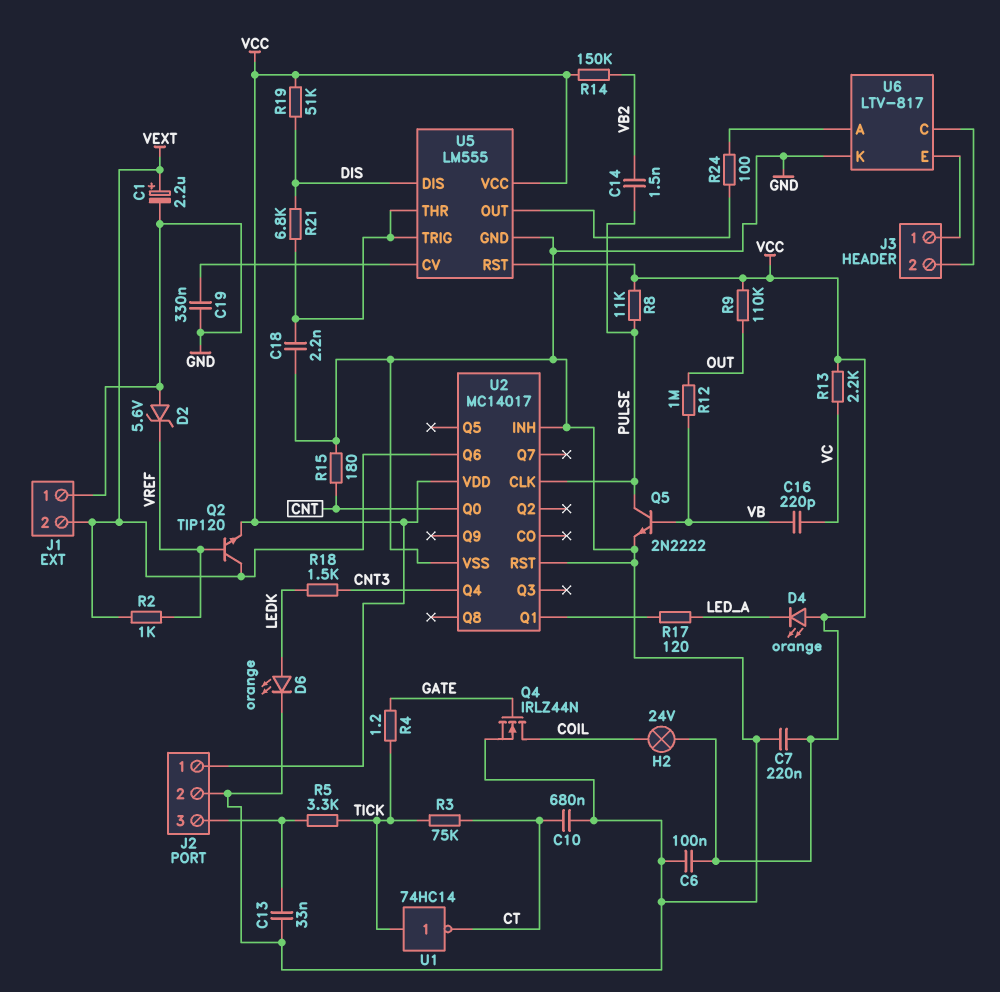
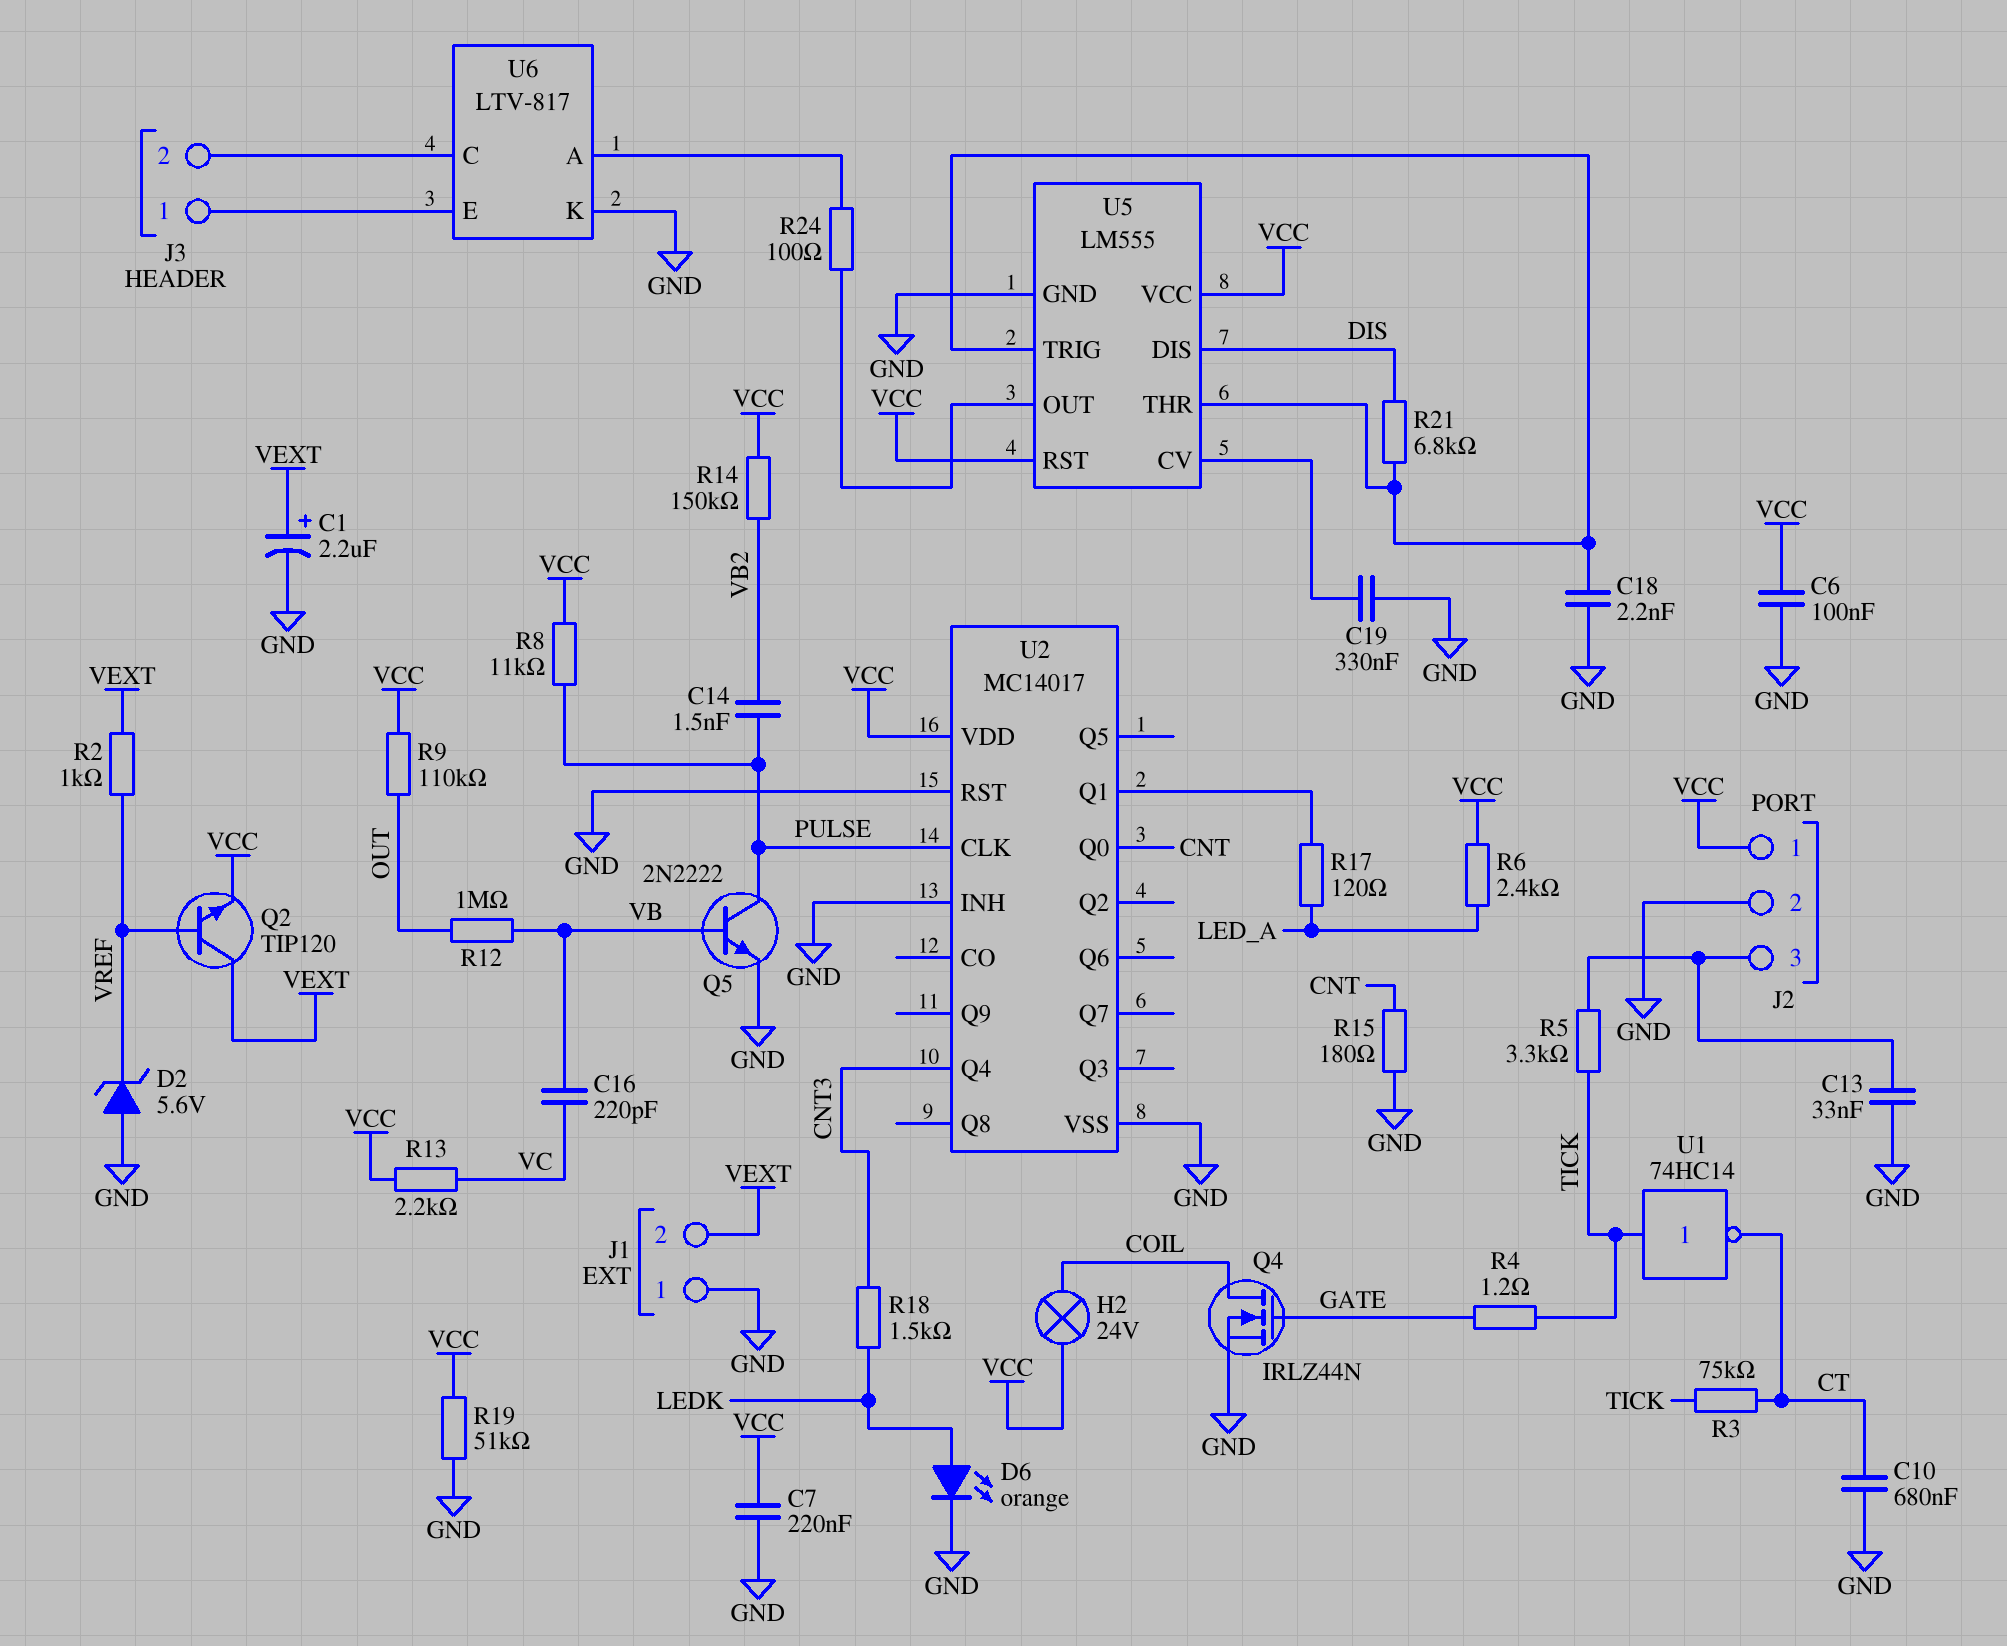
D4: LED orange (A VCC, K LED_A) -> none
R6: none -> 2.4k (LED_A, VCC)
R19: 51k (DIS, VCC) -> 51k (GND, VCC)
U2 pin Q6: VEXT -> none

